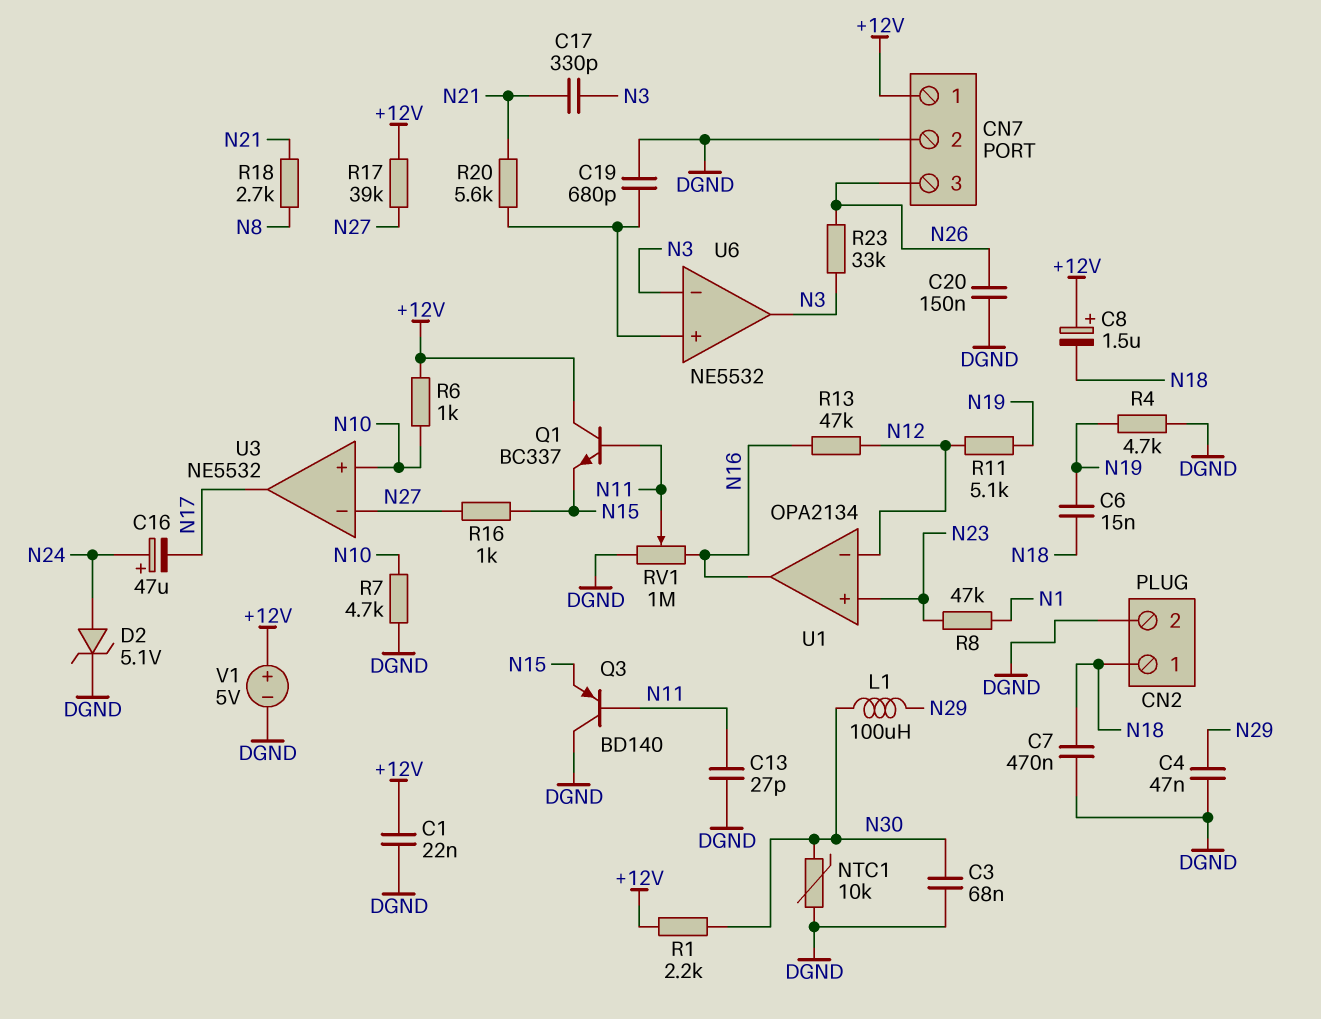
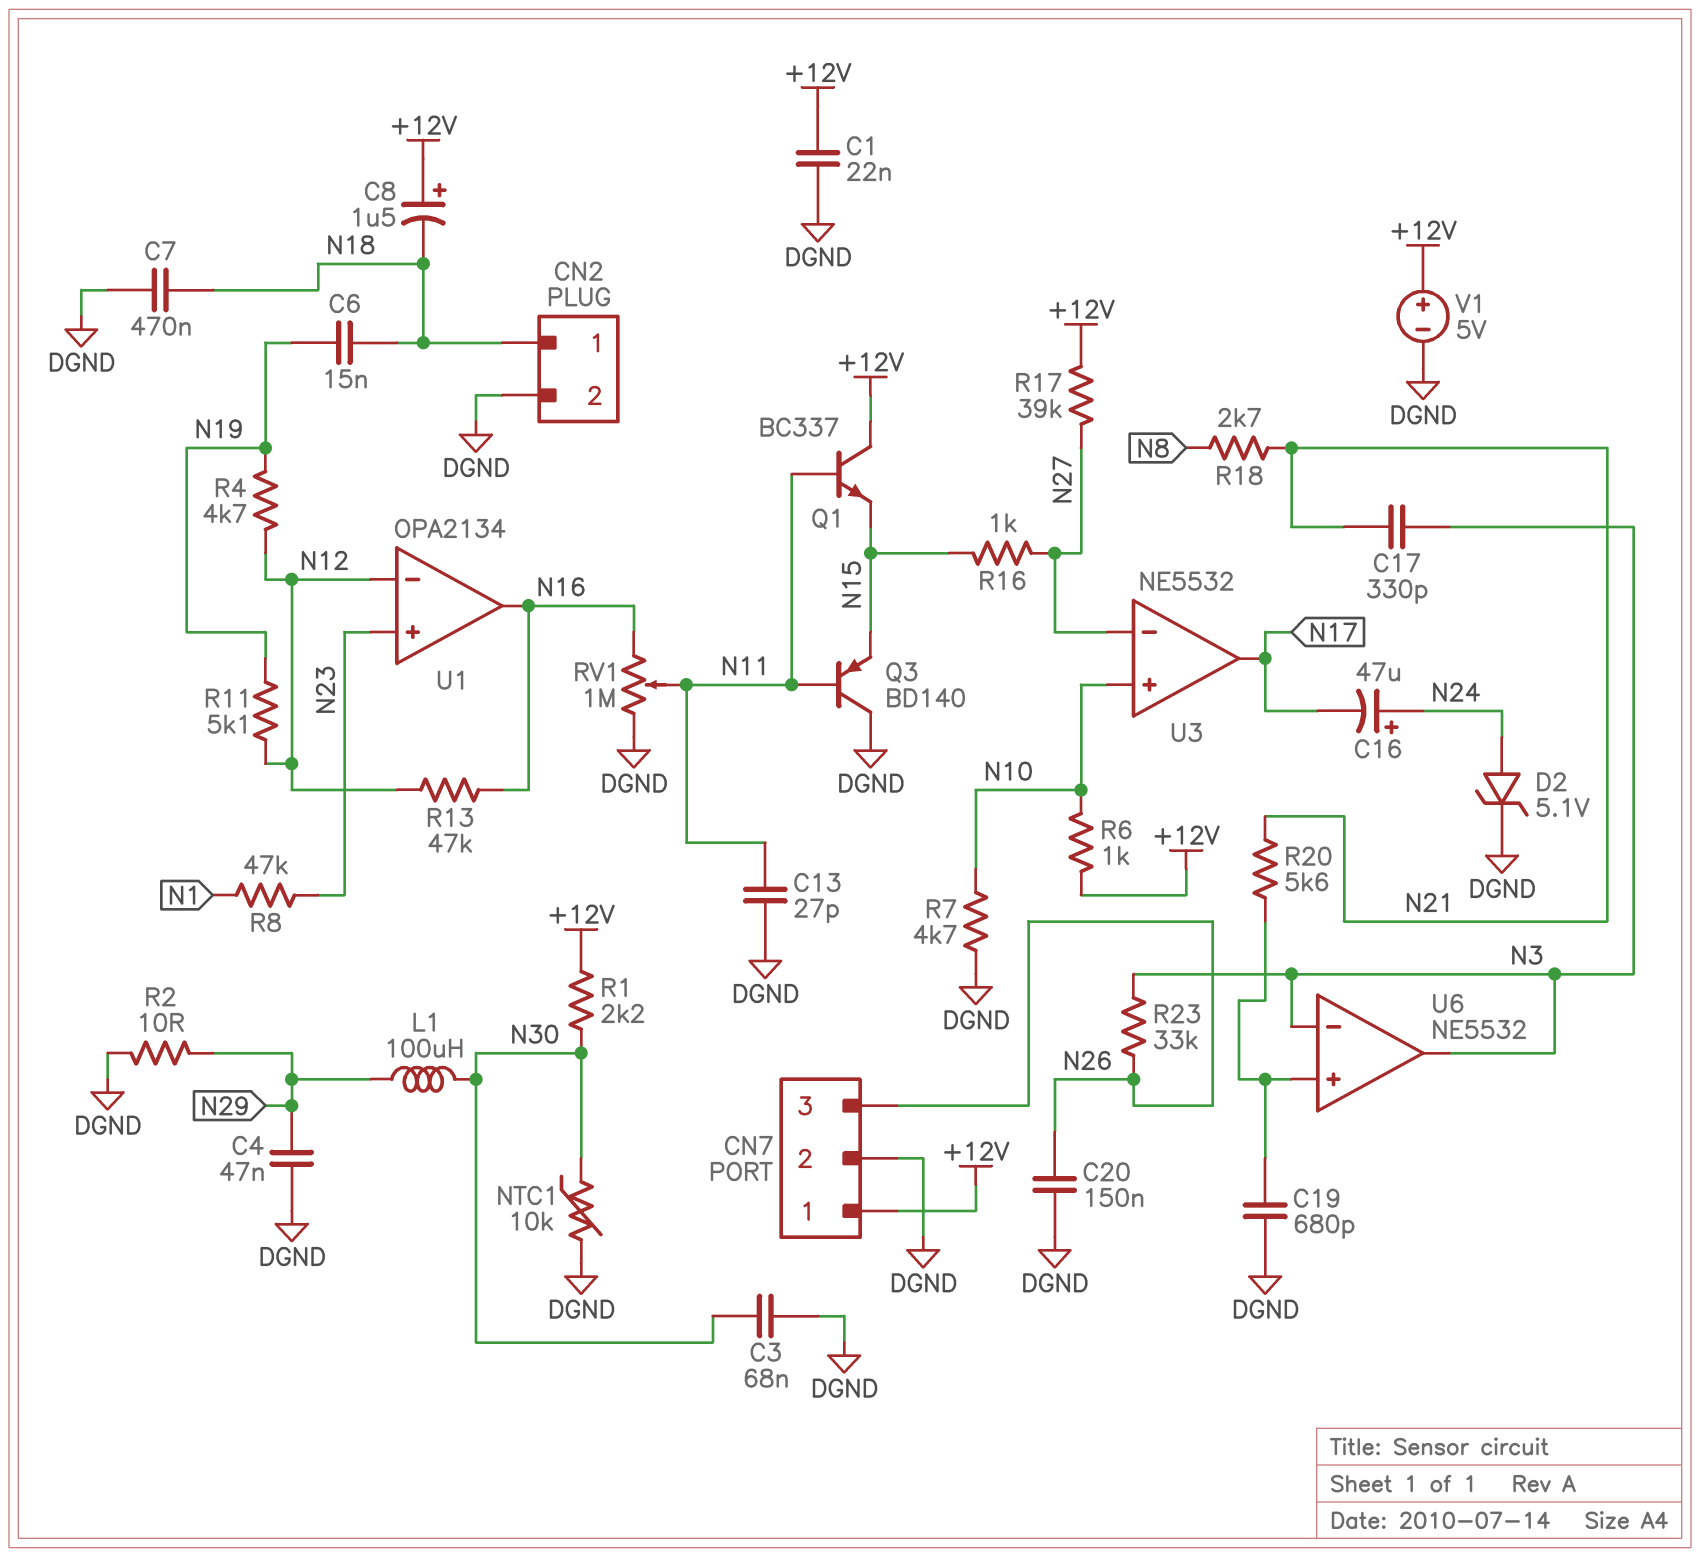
R2: none -> 10 (DGND, N29)
R4: 4.7k (DGND, N19) -> 4.7k (N12, N19)

